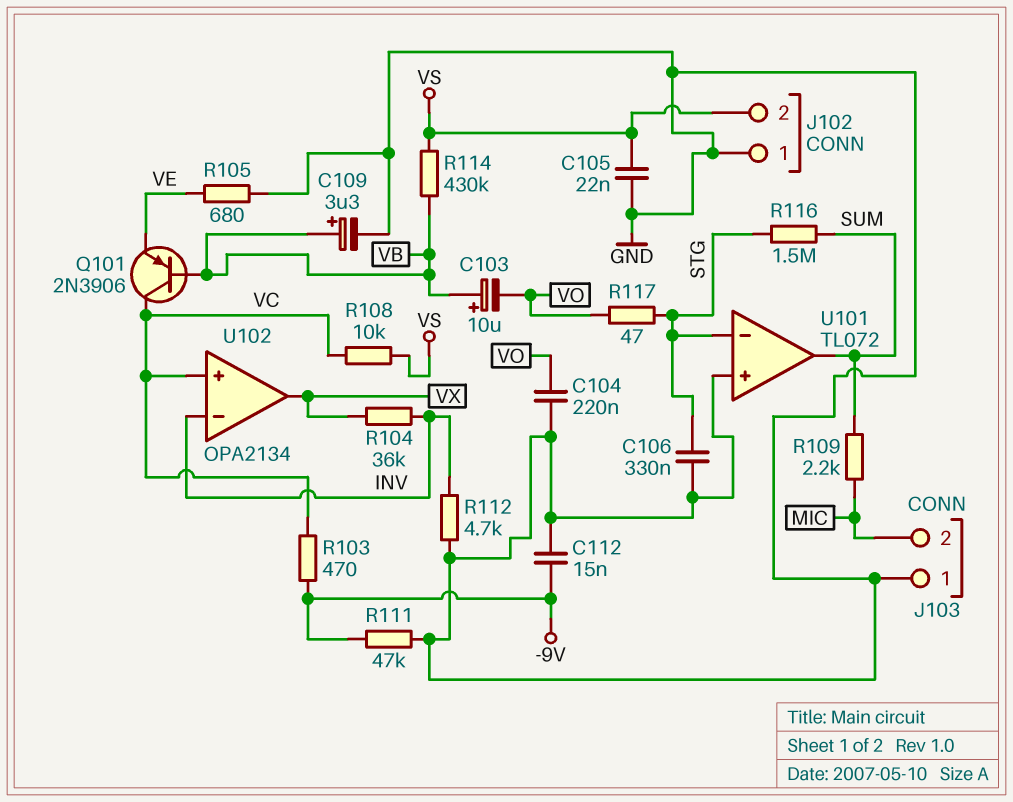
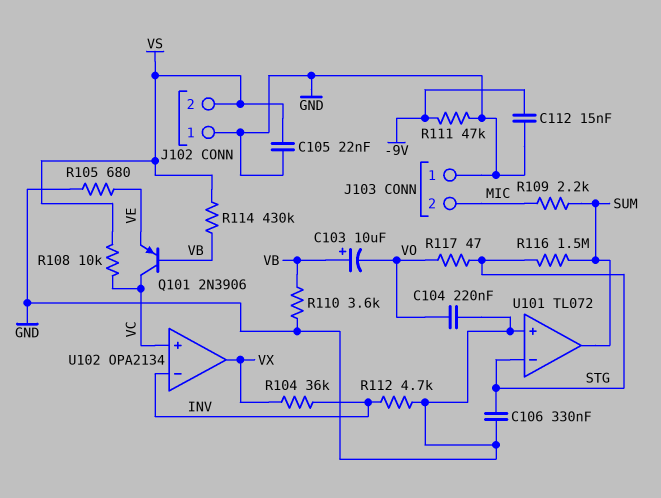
C109: 3.3uF (plus VB, minus GND) -> none
R103: 470 (-9V, VC) -> none
R110: none -> 3.6k (GND, VB)

